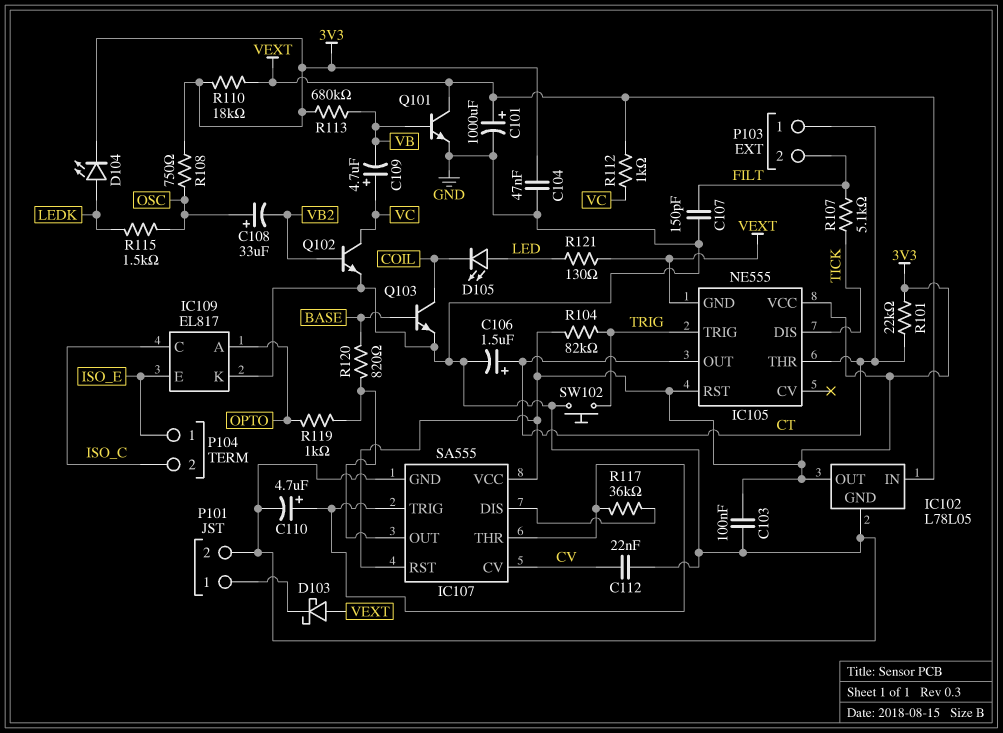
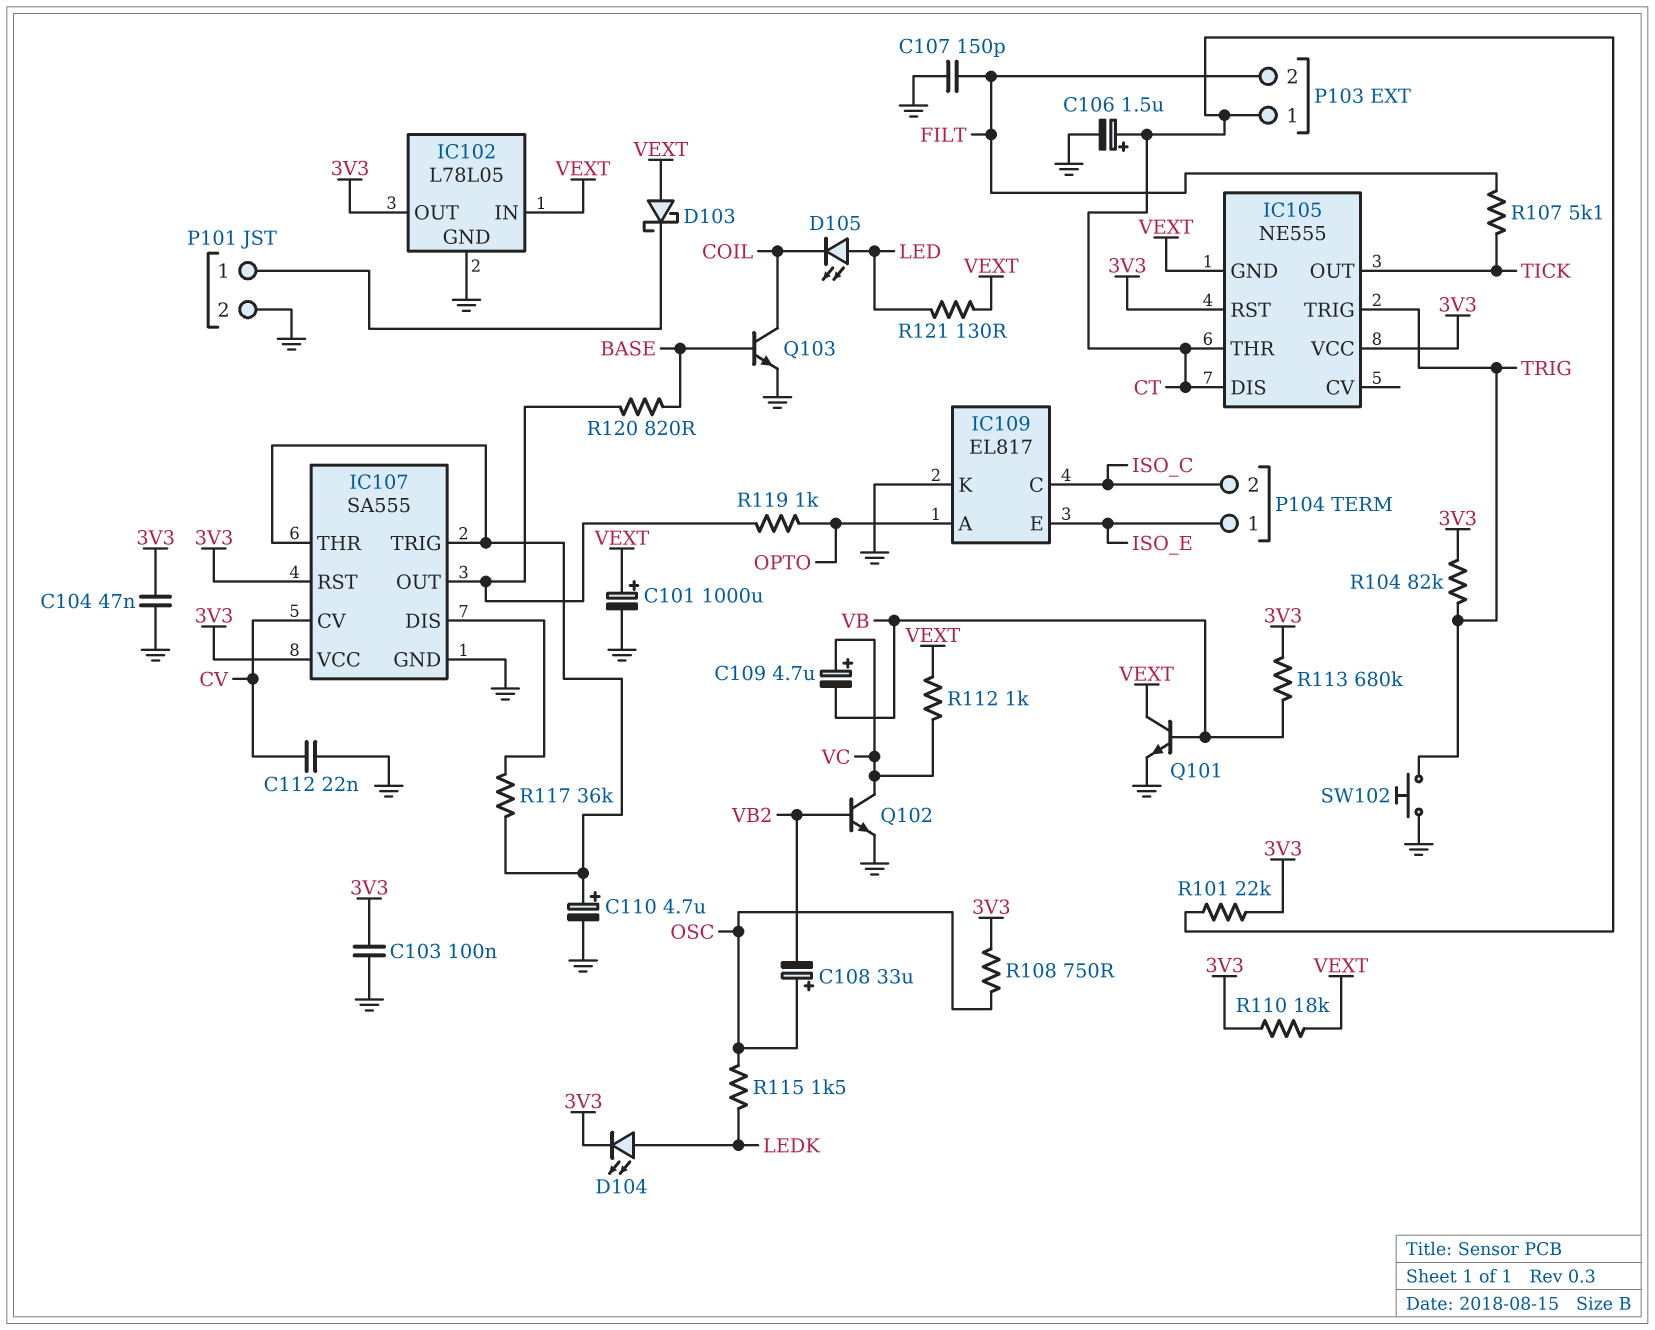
IC105 pin DIS: TICK -> CT
IC105 pin OUT: CT -> TICK

